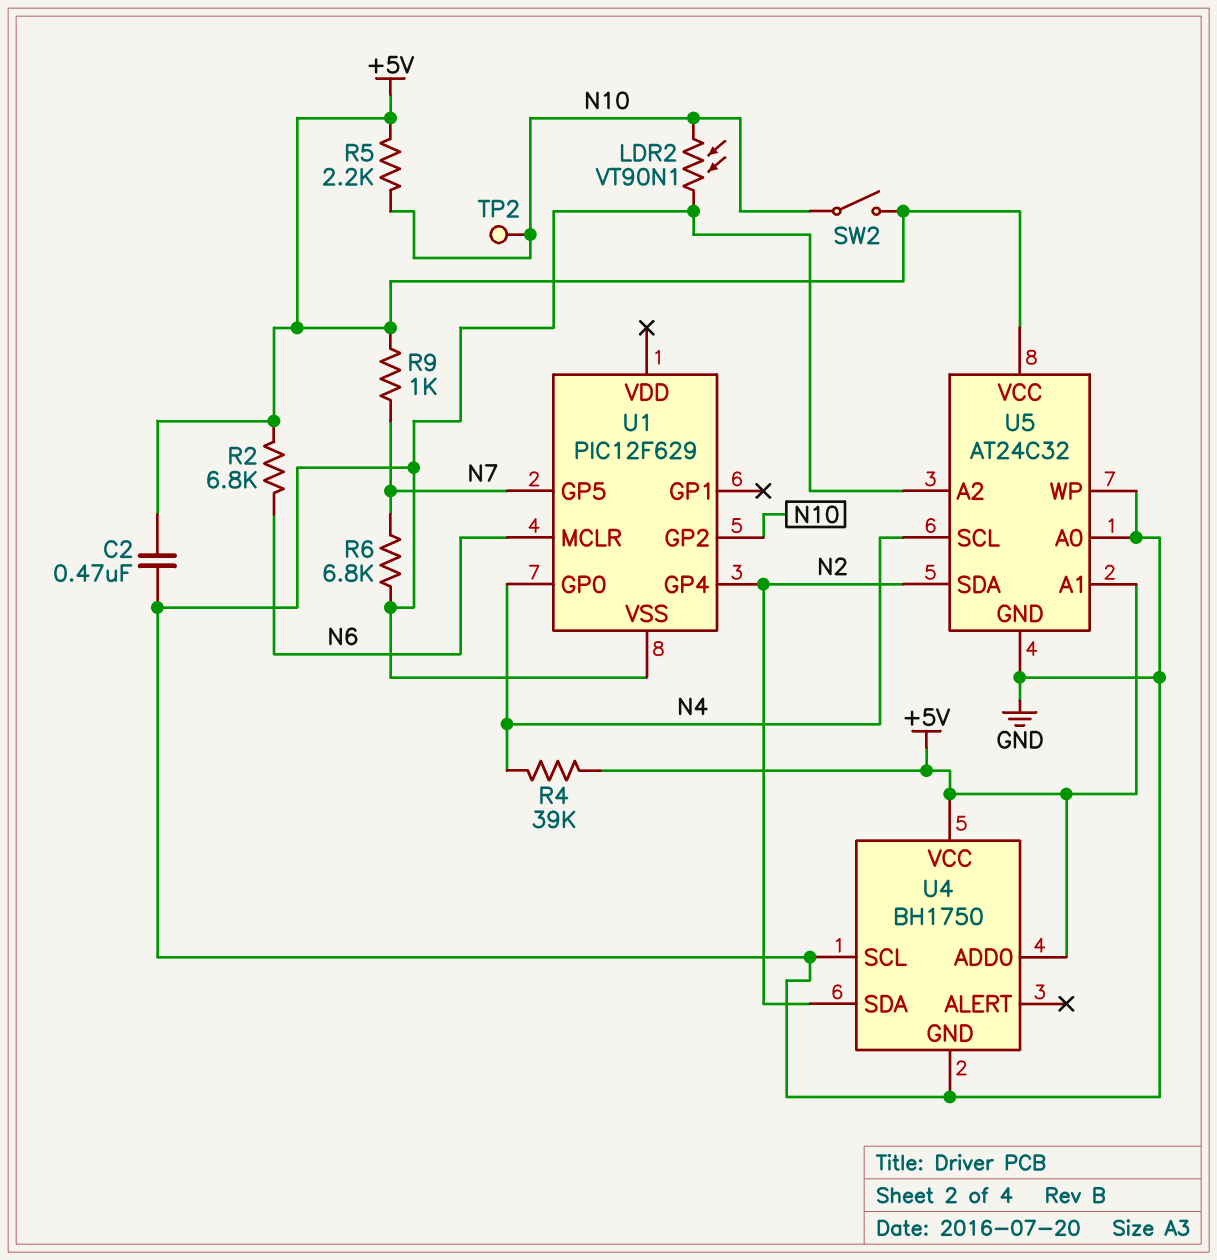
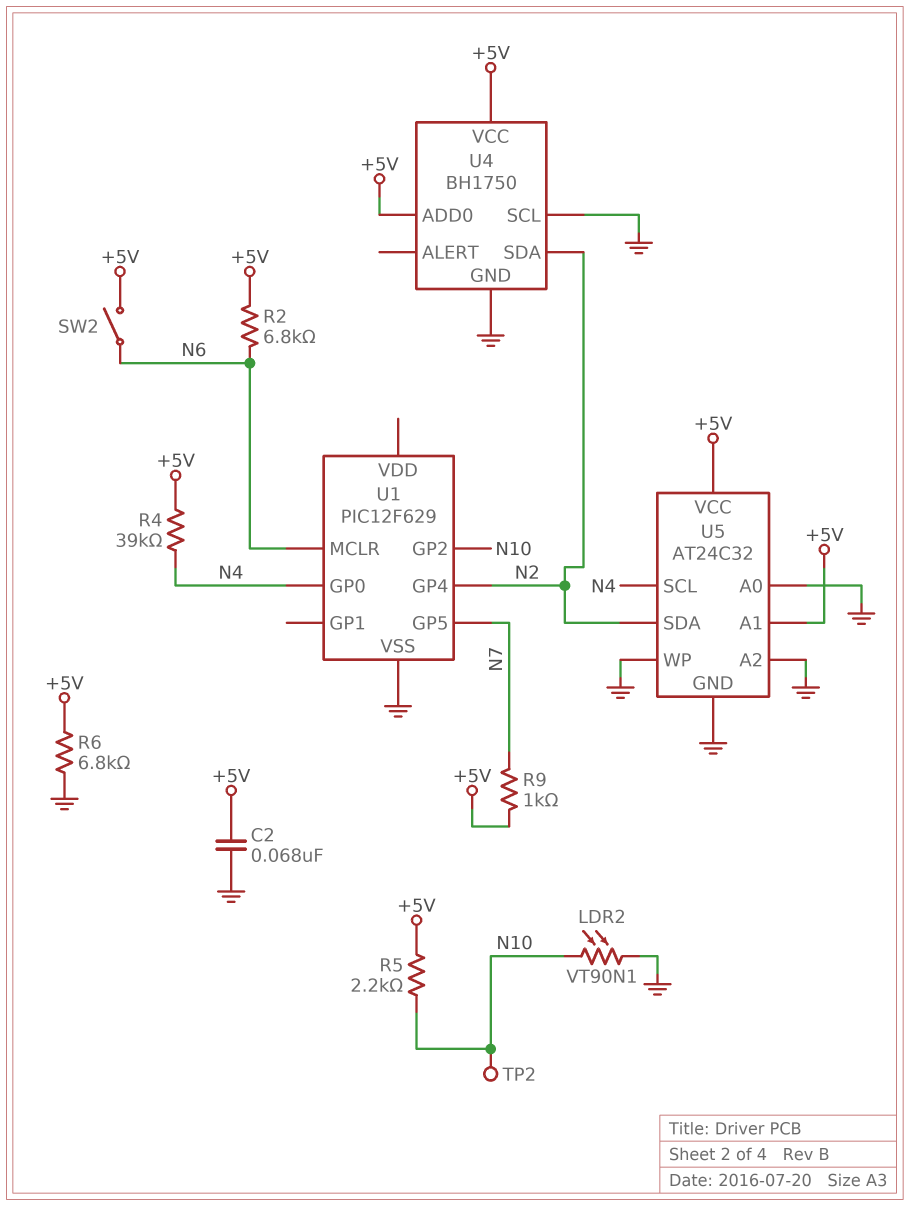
C2: 470nF (+5V, GND) -> 68nF (+5V, GND)
R6: 6.8k (GND, N7) -> 6.8k (+5V, GND)
SW2: switch (+5V, N10) -> switch (+5V, N6)

